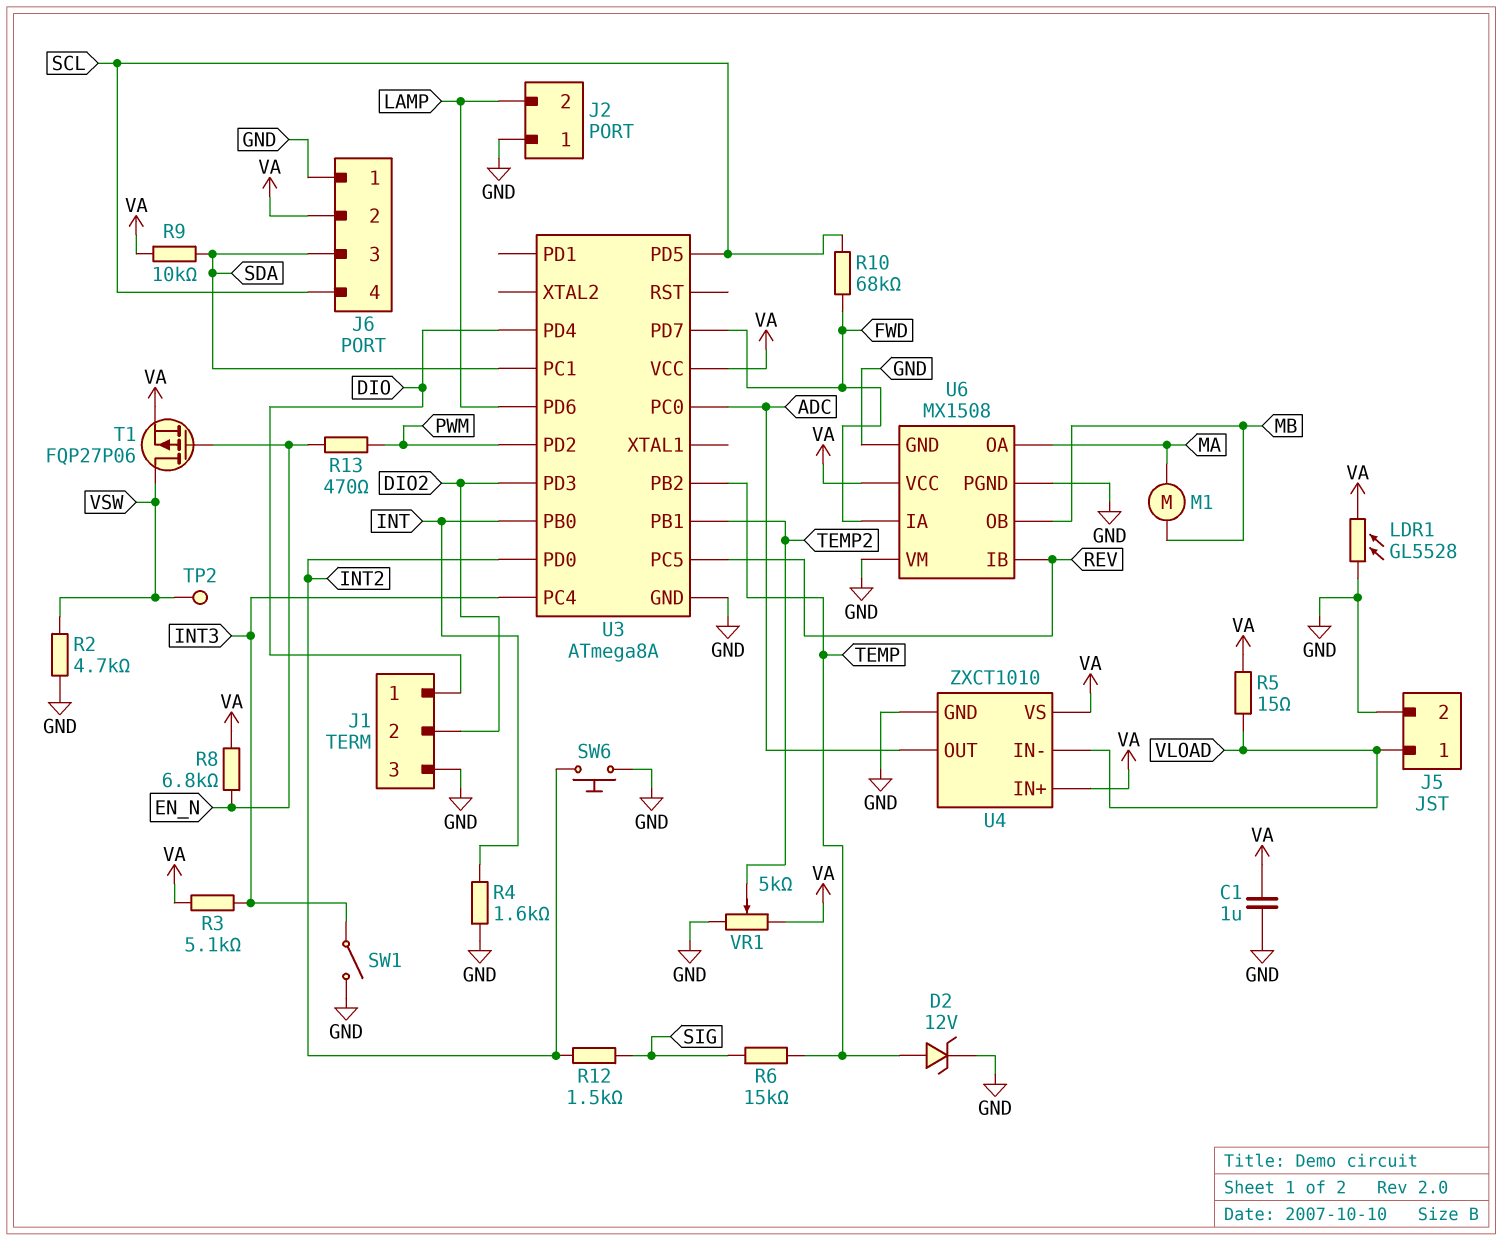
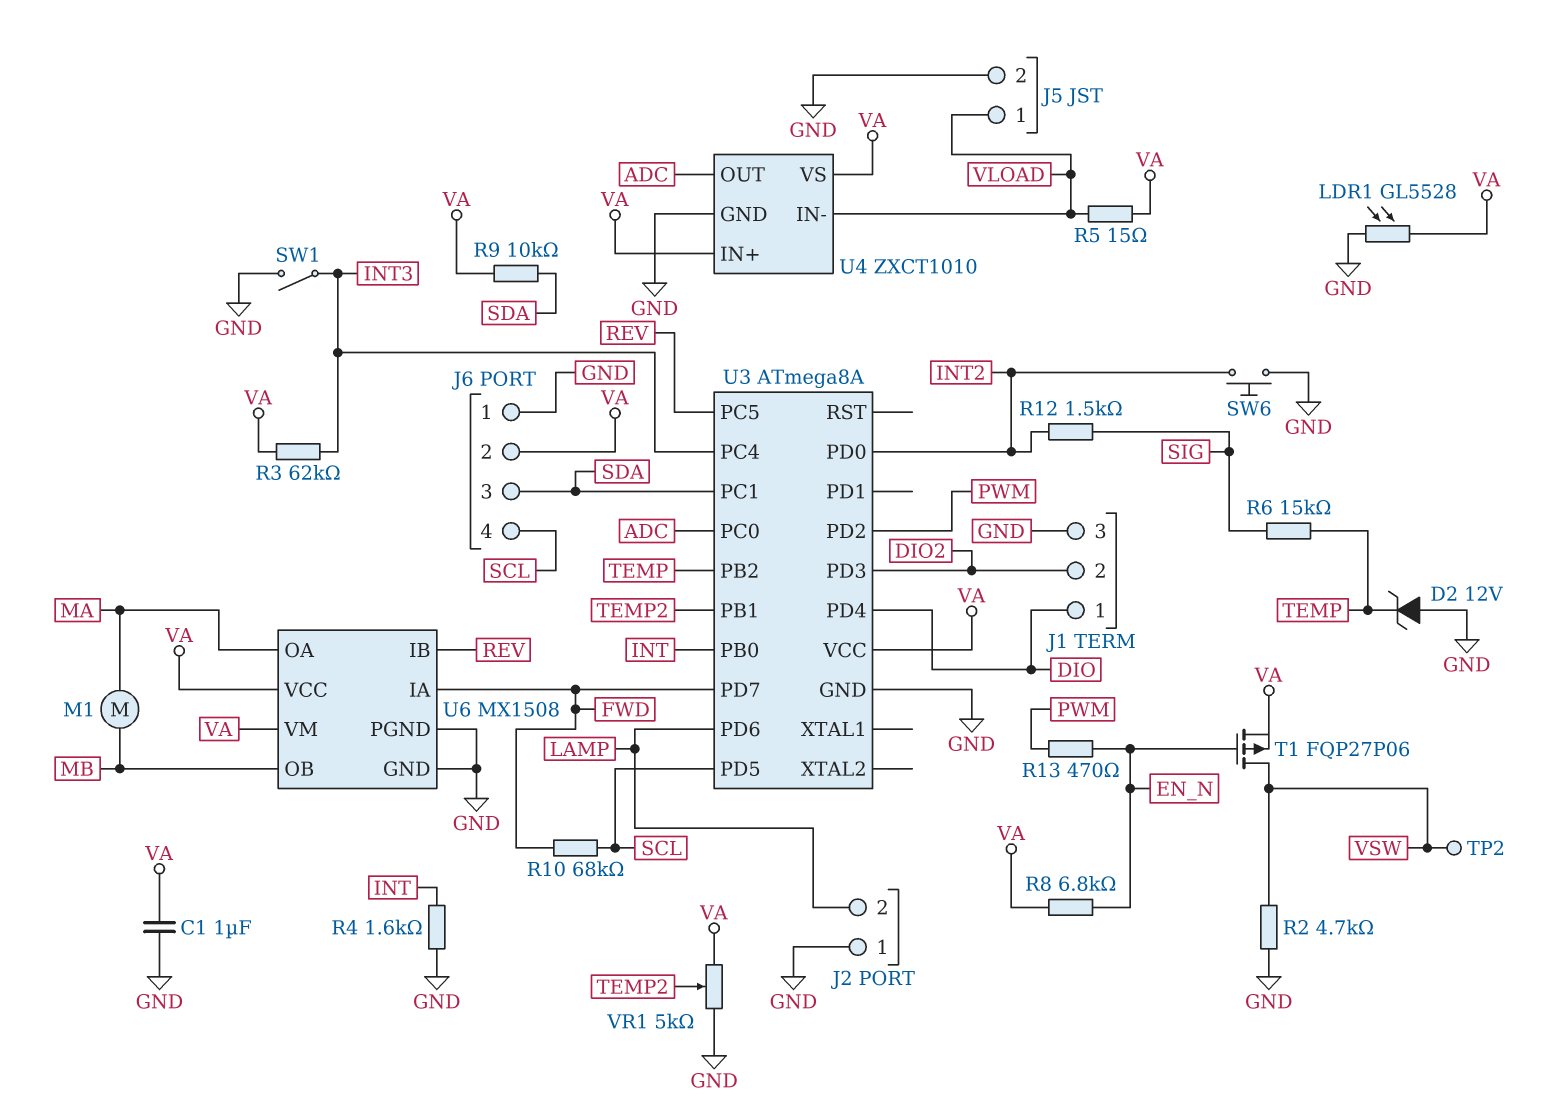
D2: zener 12V (A TEMP, K GND) -> zener 12V (A GND, K TEMP)
R3: 5.1k (INT3, VA) -> 62k (INT3, VA)
U6 pin VM: GND -> VA

